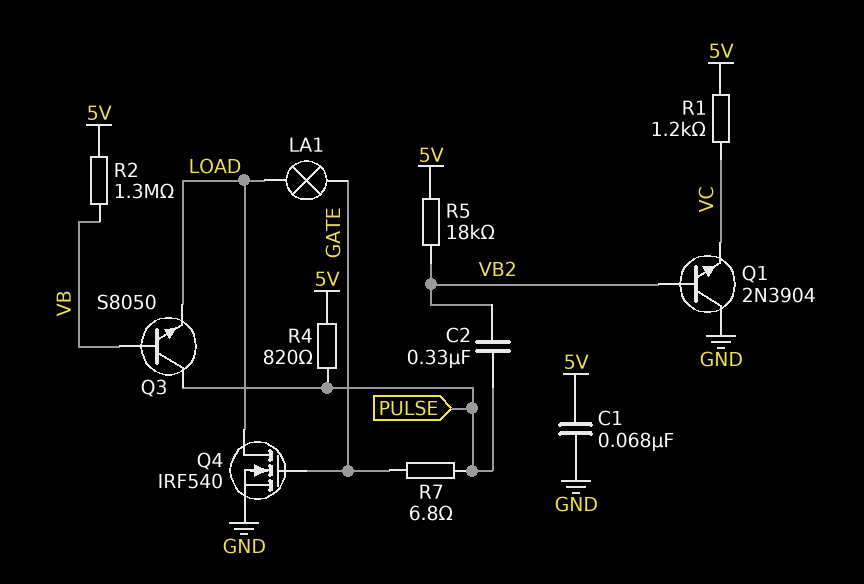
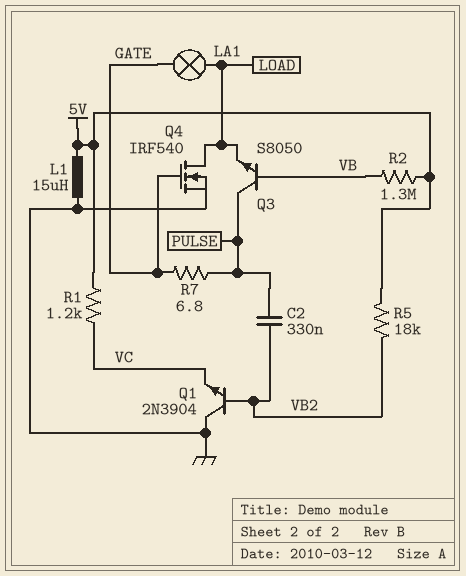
C1: 68nF (5V, GND) -> none
L1: none -> 15uH (5V, GND)
R4: 820 (5V, PULSE) -> none

